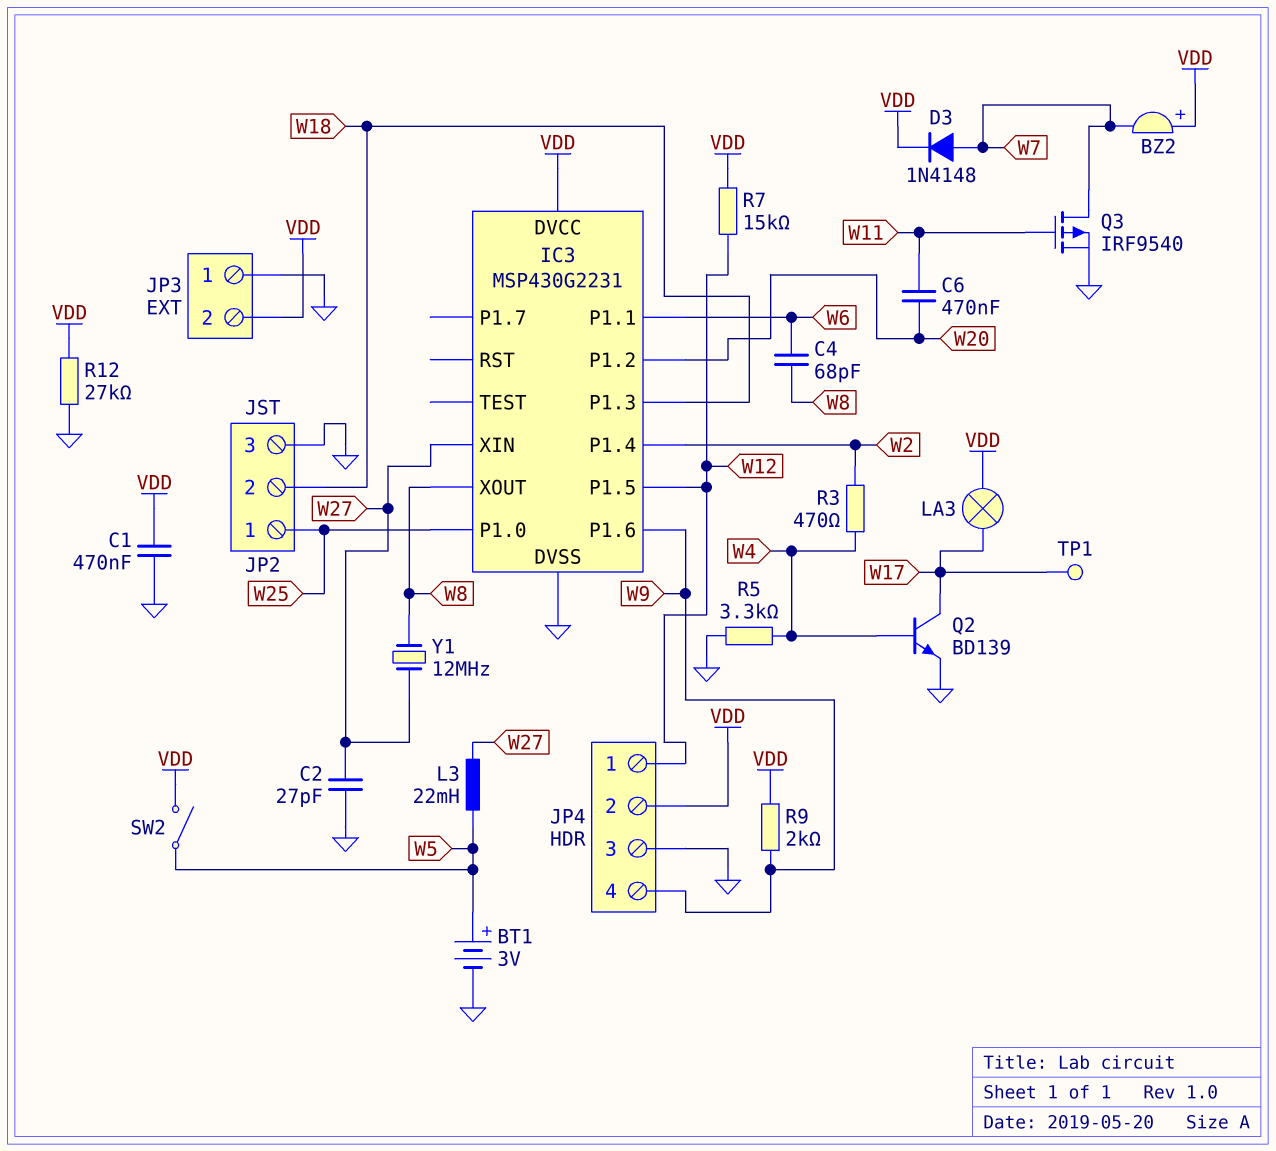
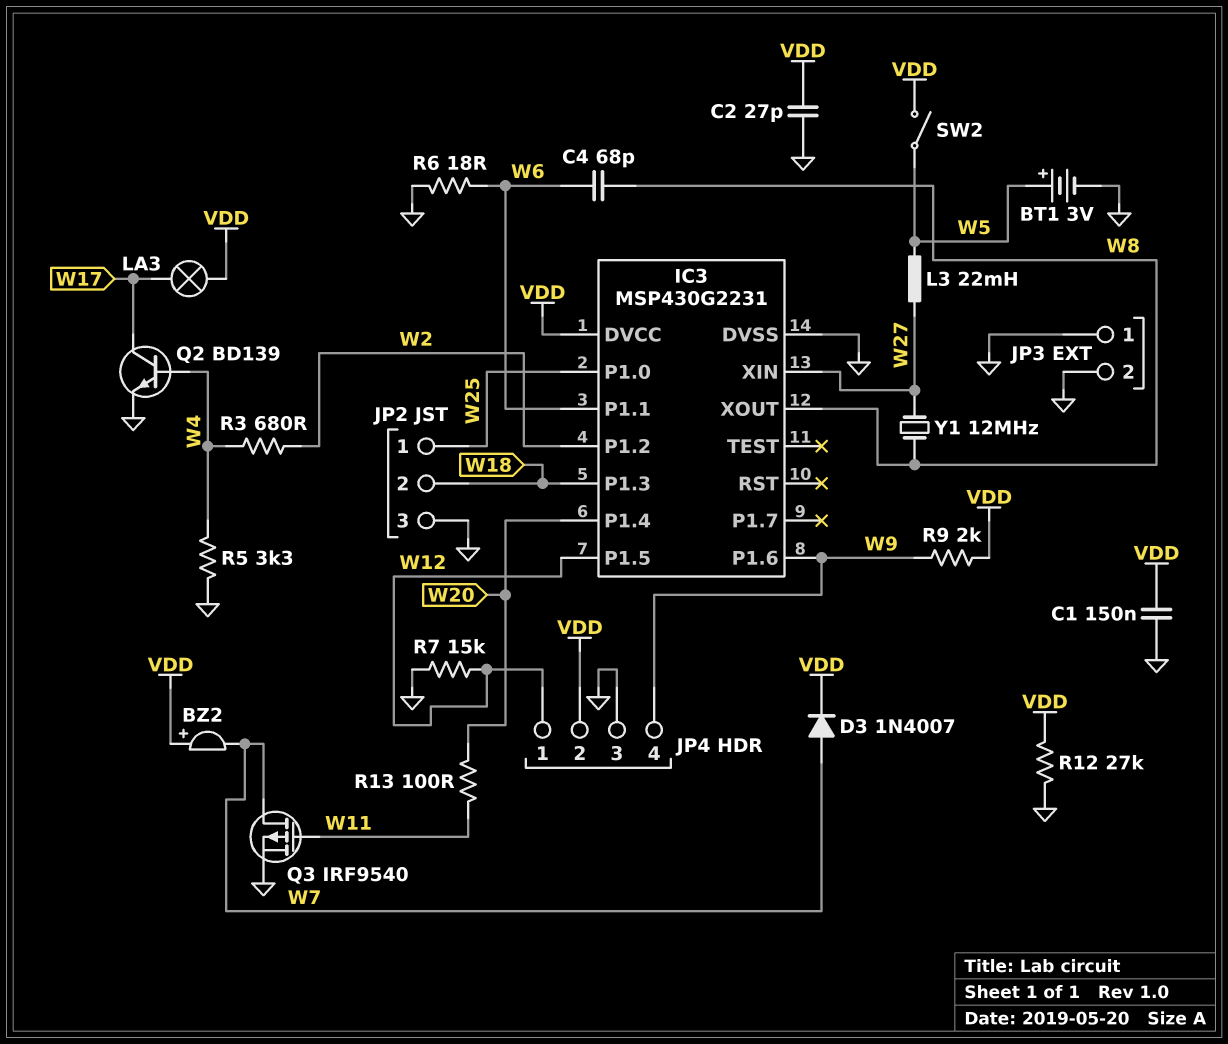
C1: 470nF (GND, VDD) -> 150nF (GND, VDD)
C2: 27pF (GND, W27) -> 27pF (GND, VDD)
C6: 470nF (W11, W20) -> none
D3: diode 1N4148 (A W7, K VDD) -> diode 1N4007 (A W7, K VDD)
IC3 pin P1.2: W20 -> W2
IC3 pin P1.4: W2 -> W20
JP3 pin 2: VDD -> GND
R3: 470 (W2, W4) -> 680 (W2, W4)
R6: none -> 18 (GND, W6)
R7: 15k (VDD, W12) -> 15k (GND, W12)
R13: none -> 100 (W11, W20)
TP1: test point (W17) -> none

